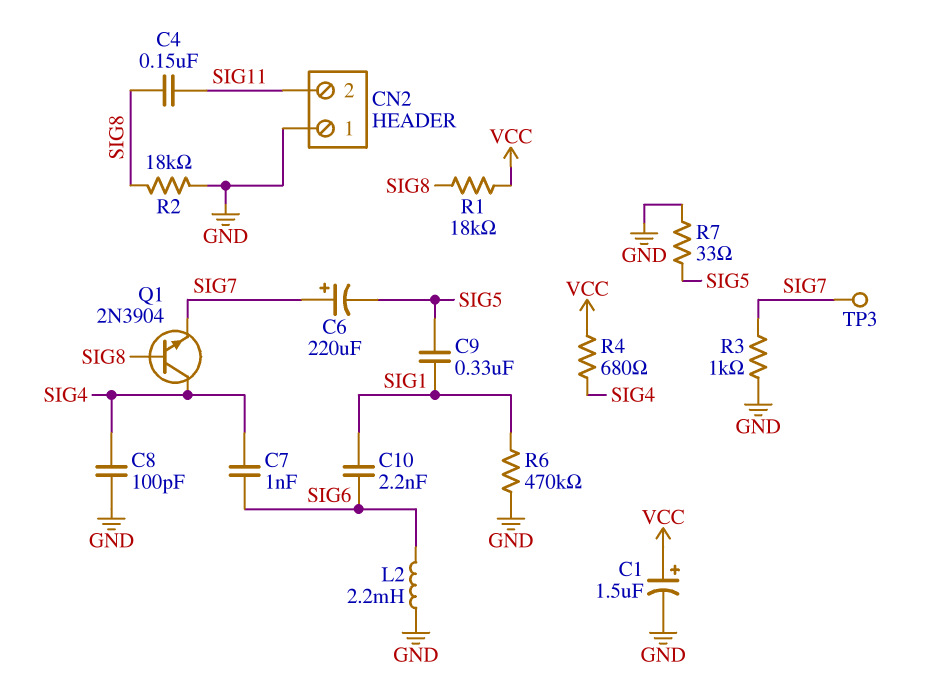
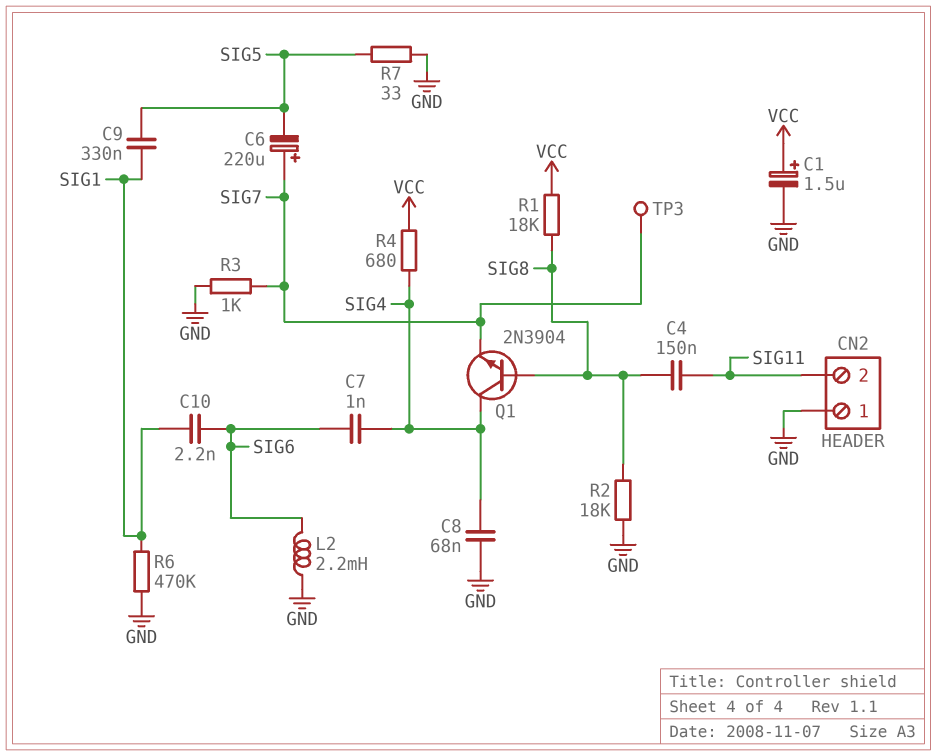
C8: 100pF (GND, SIG4) -> 68nF (GND, SIG4)

